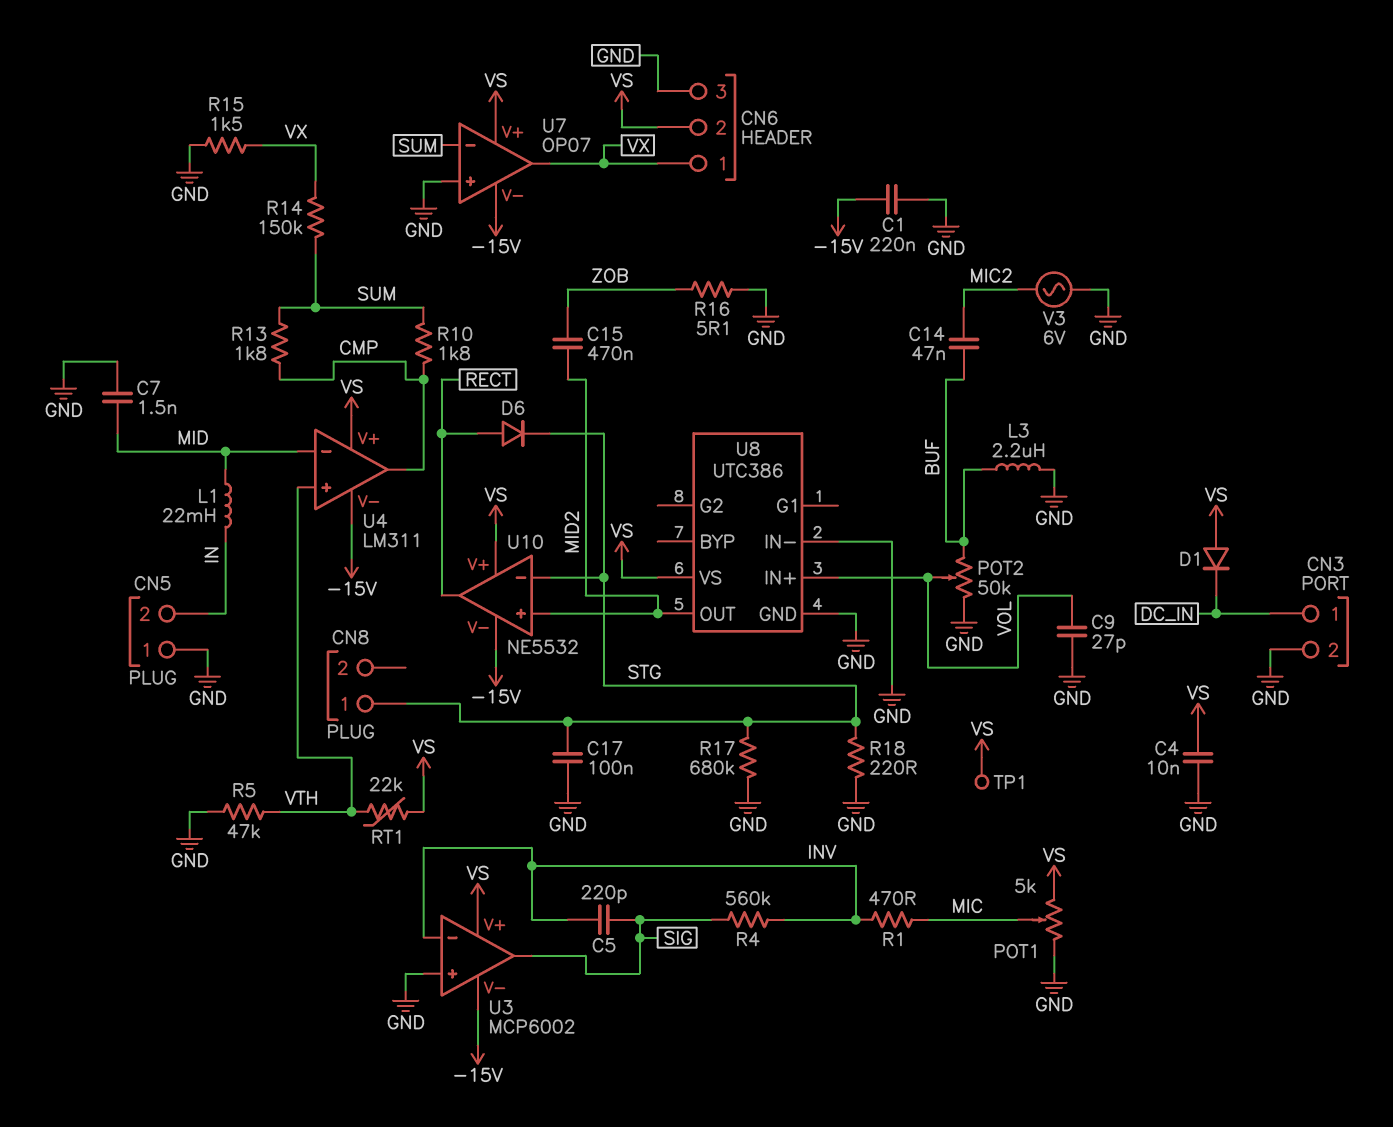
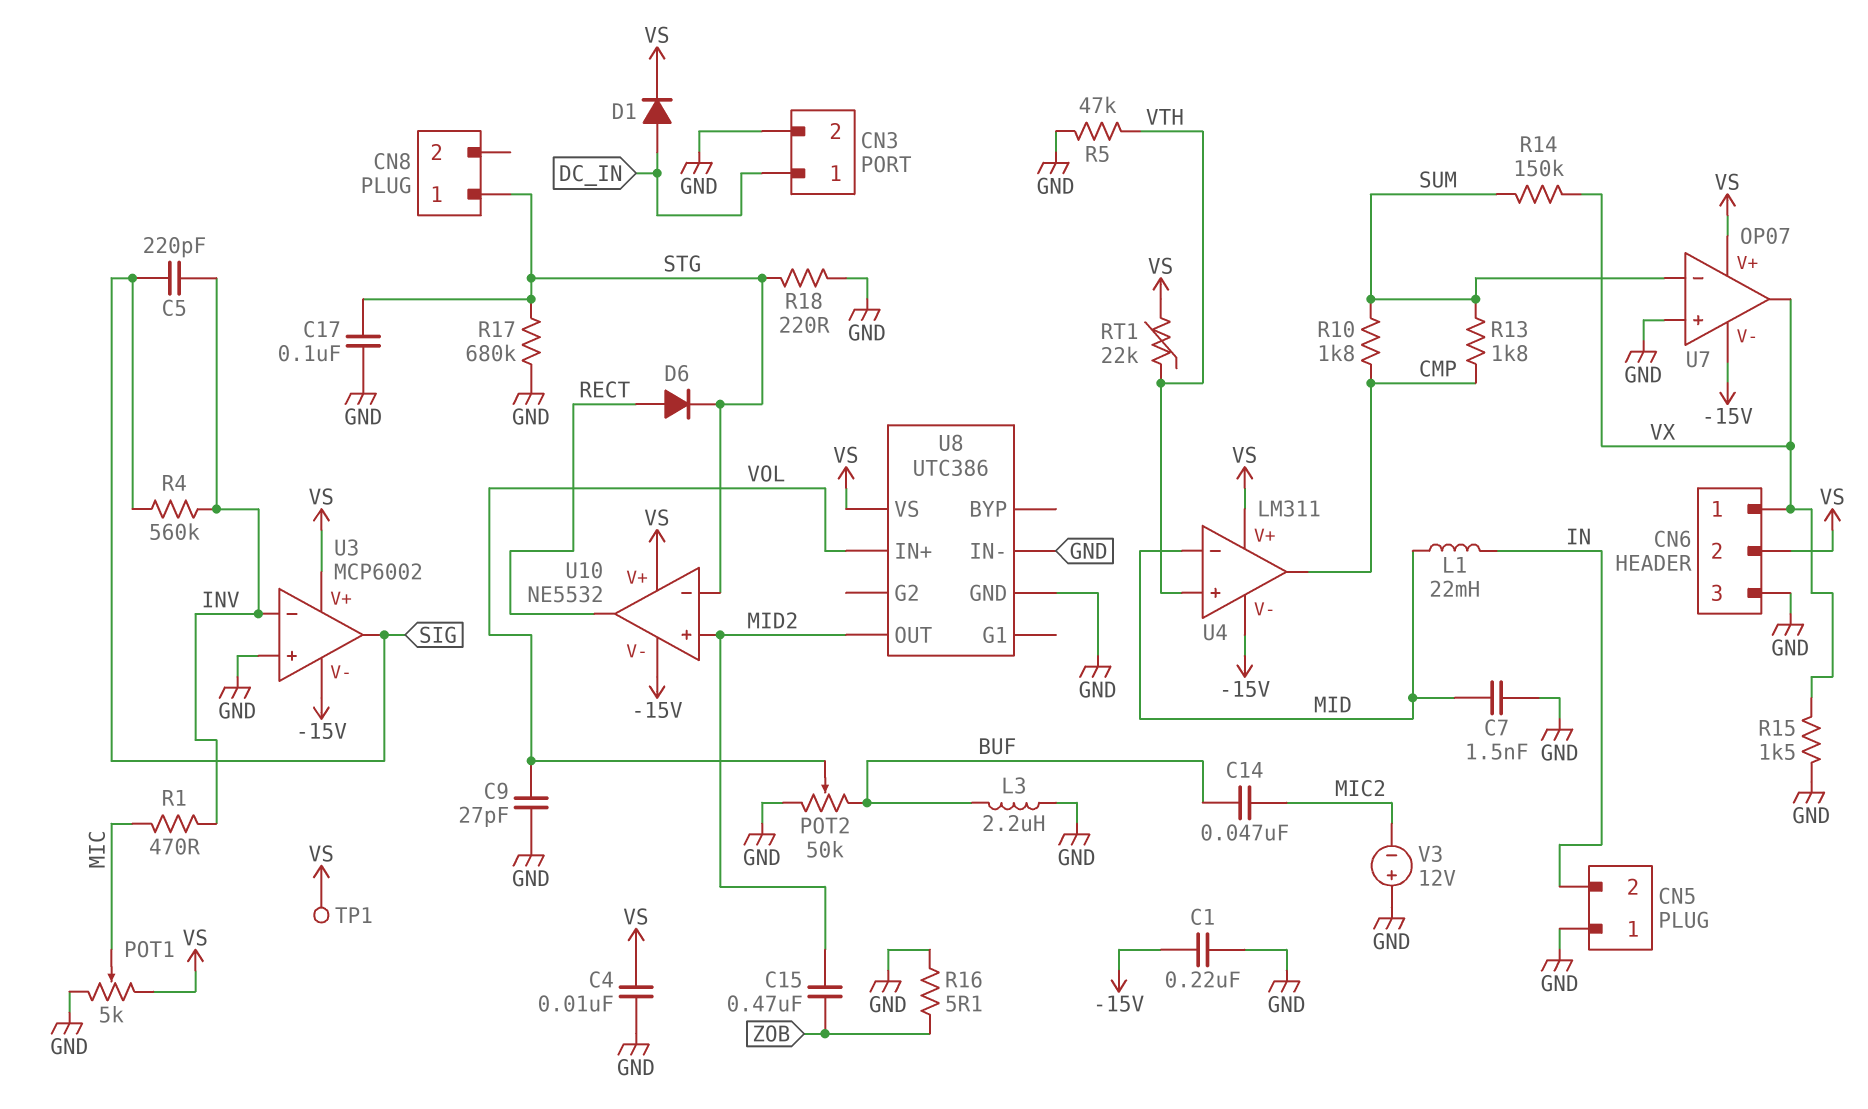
D1: diode (A VS, K DC_IN) -> diode (A DC_IN, K VS)
V3: AC 6V (GND, MIC2) -> 12V (plus GND, minus MIC2)

